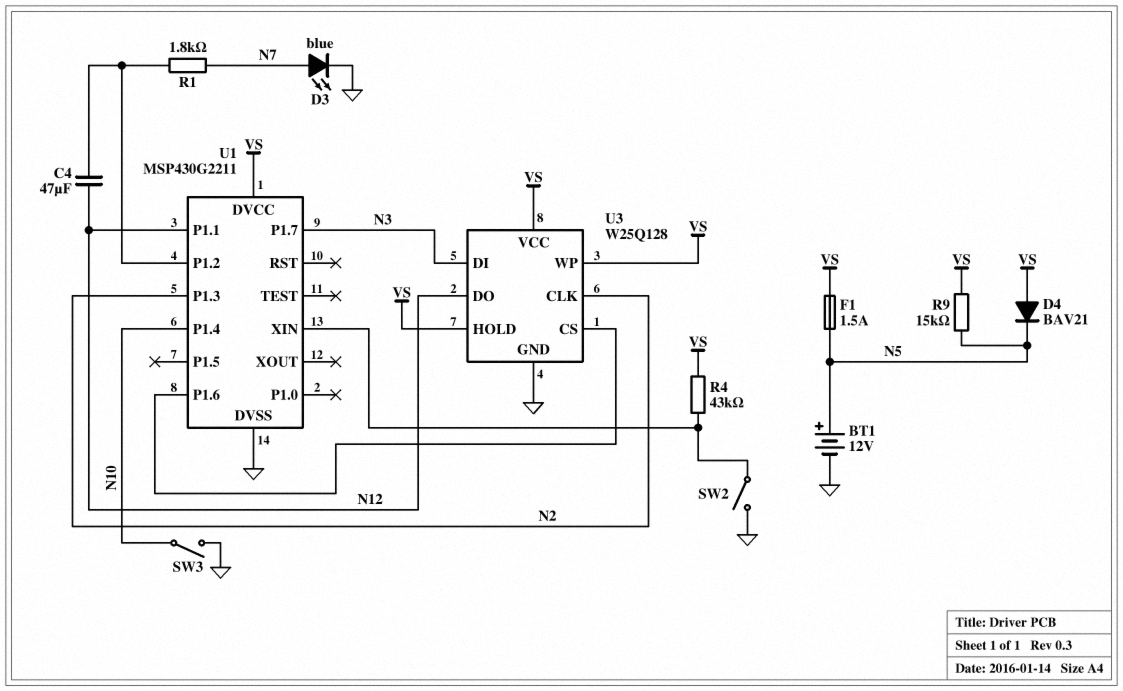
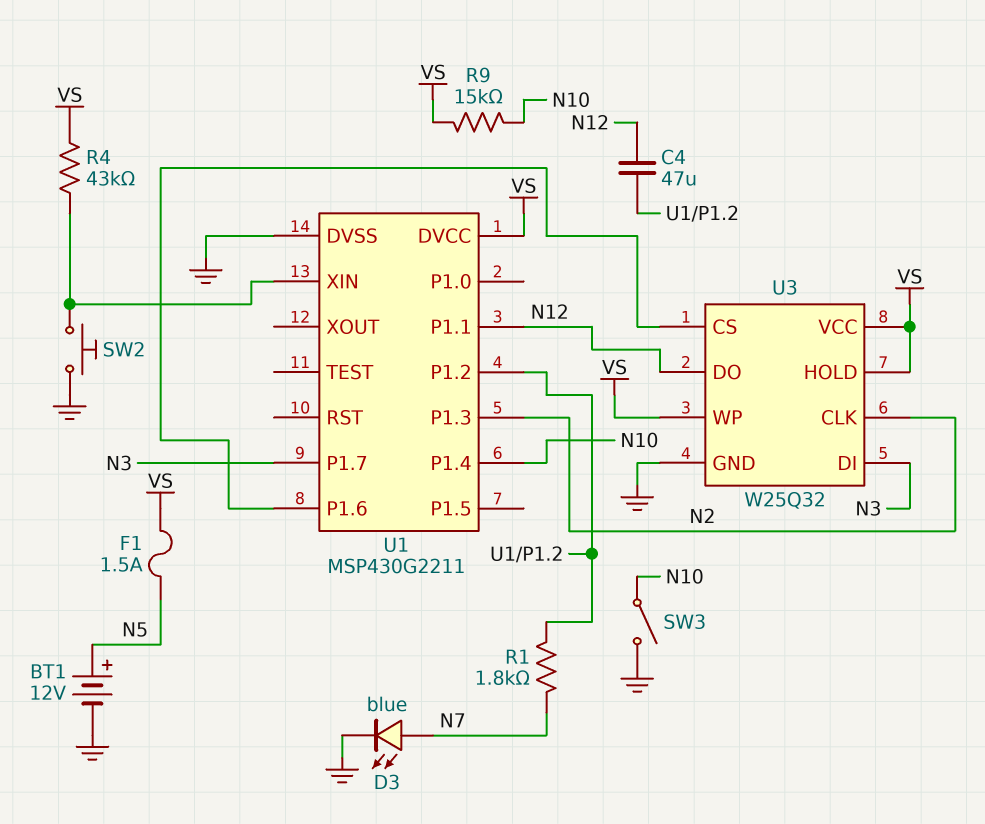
D4: diode BAV21 (A VS, K N5) -> none
R9: 15k (N5, VS) -> 15k (N10, VS)
SW2: switch (GND, U1/XIN) -> button (GND, U1/XIN)
U3: W25Q128 -> W25Q32

